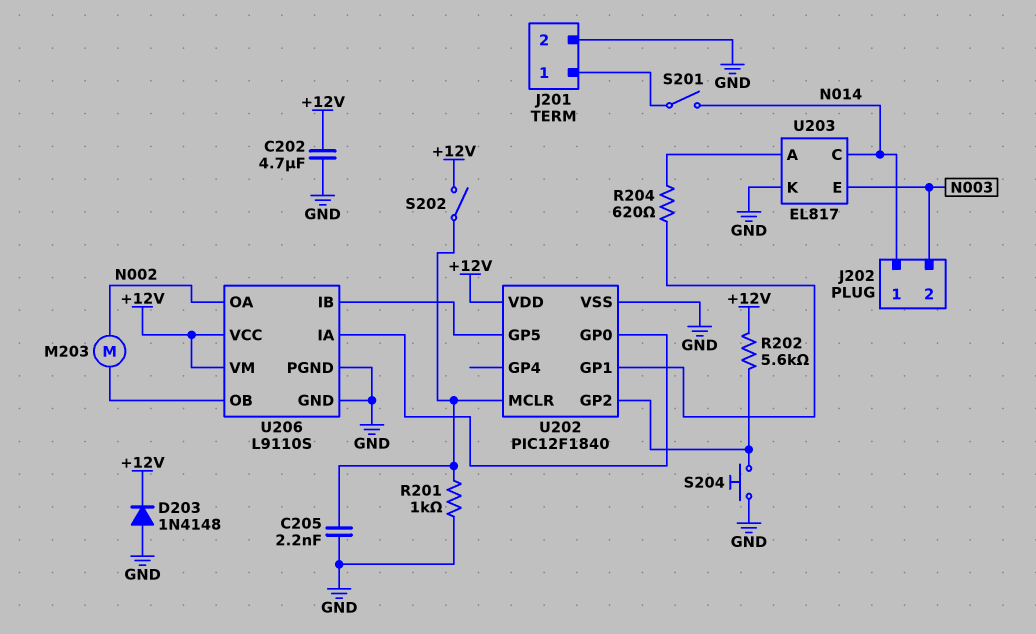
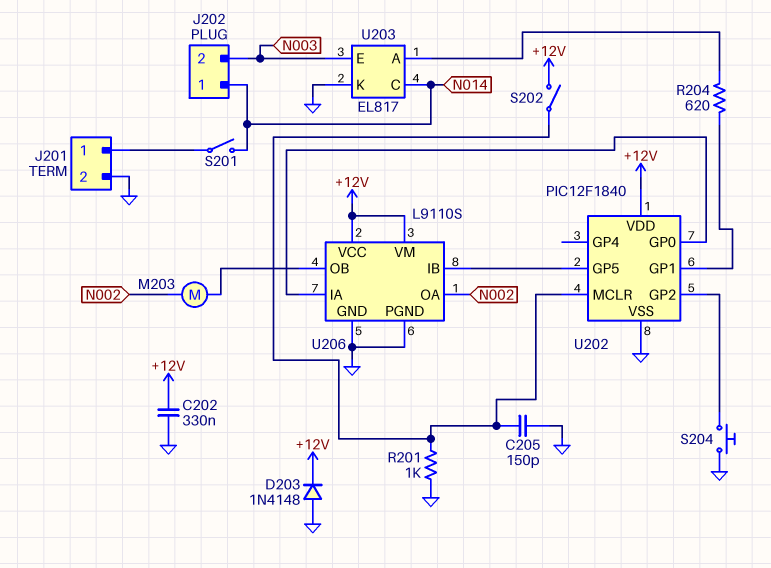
C202: 4.7uF (+12V, GND) -> 330nF (+12V, GND)
C205: 2.2nF (GND, U202/MCLR) -> 150pF (GND, U202/MCLR)
R202: 5.6k (+12V, U202/GP2) -> none

